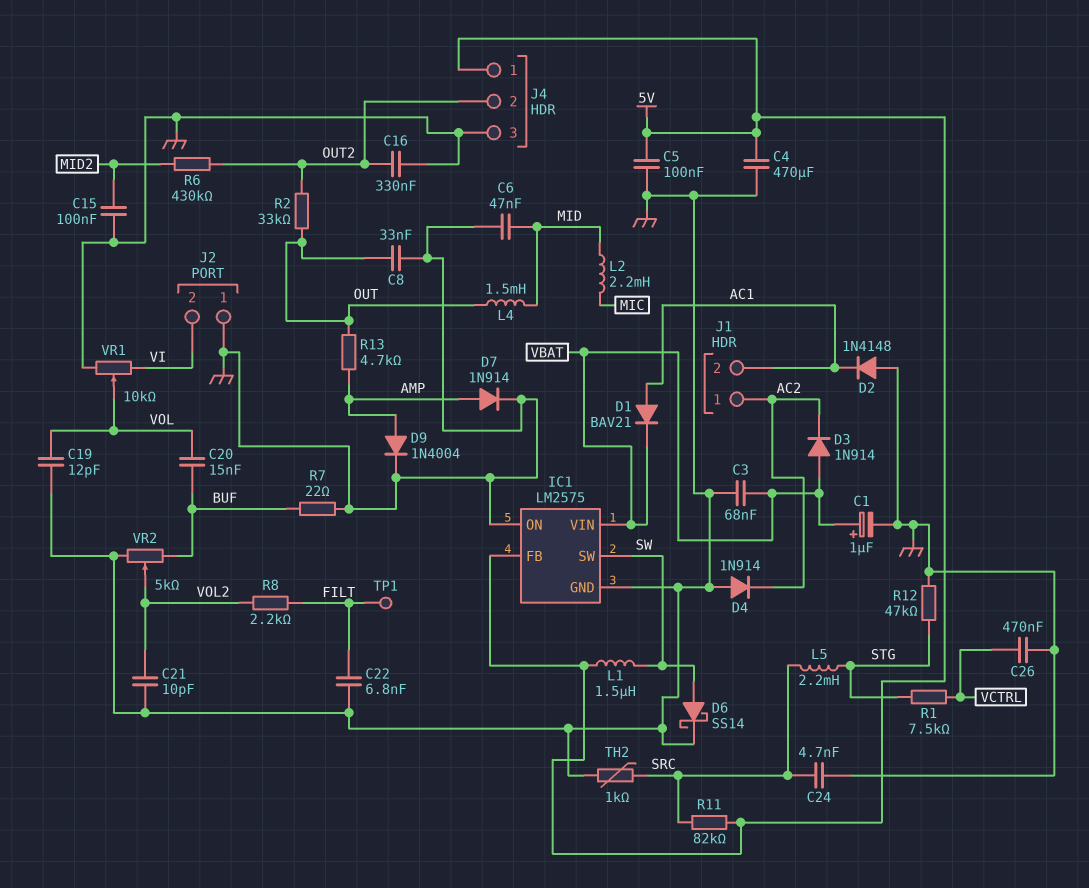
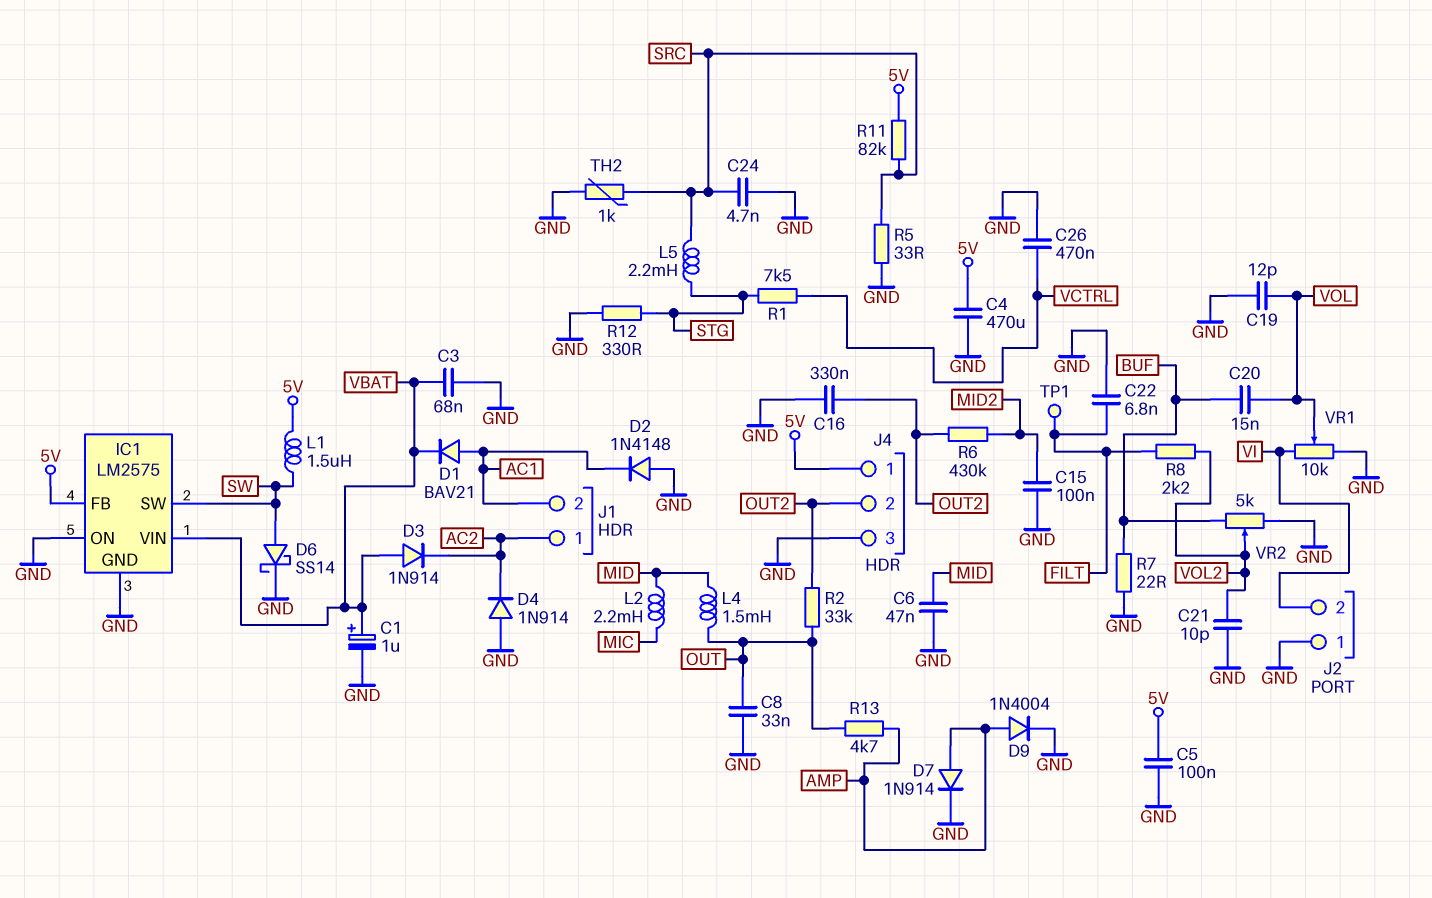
R5: none -> 33 (GND, SRC)
R12: 47k (GND, STG) -> 330 (GND, STG)

